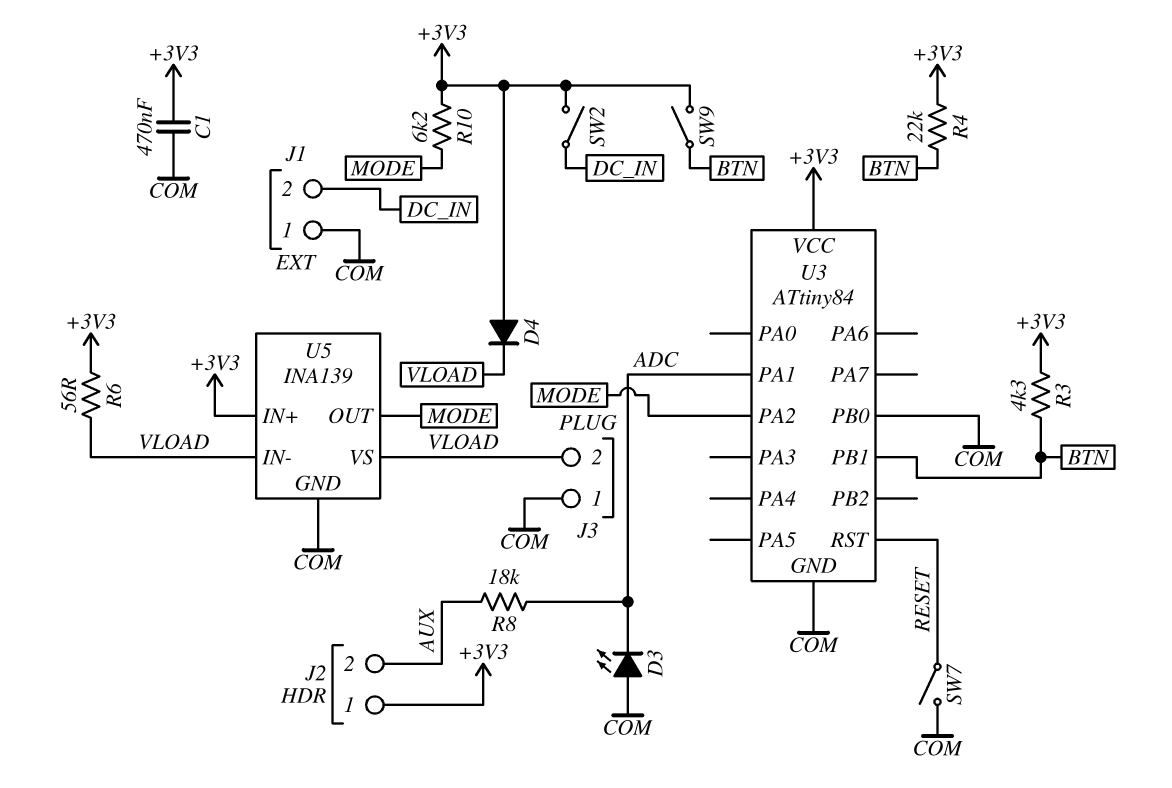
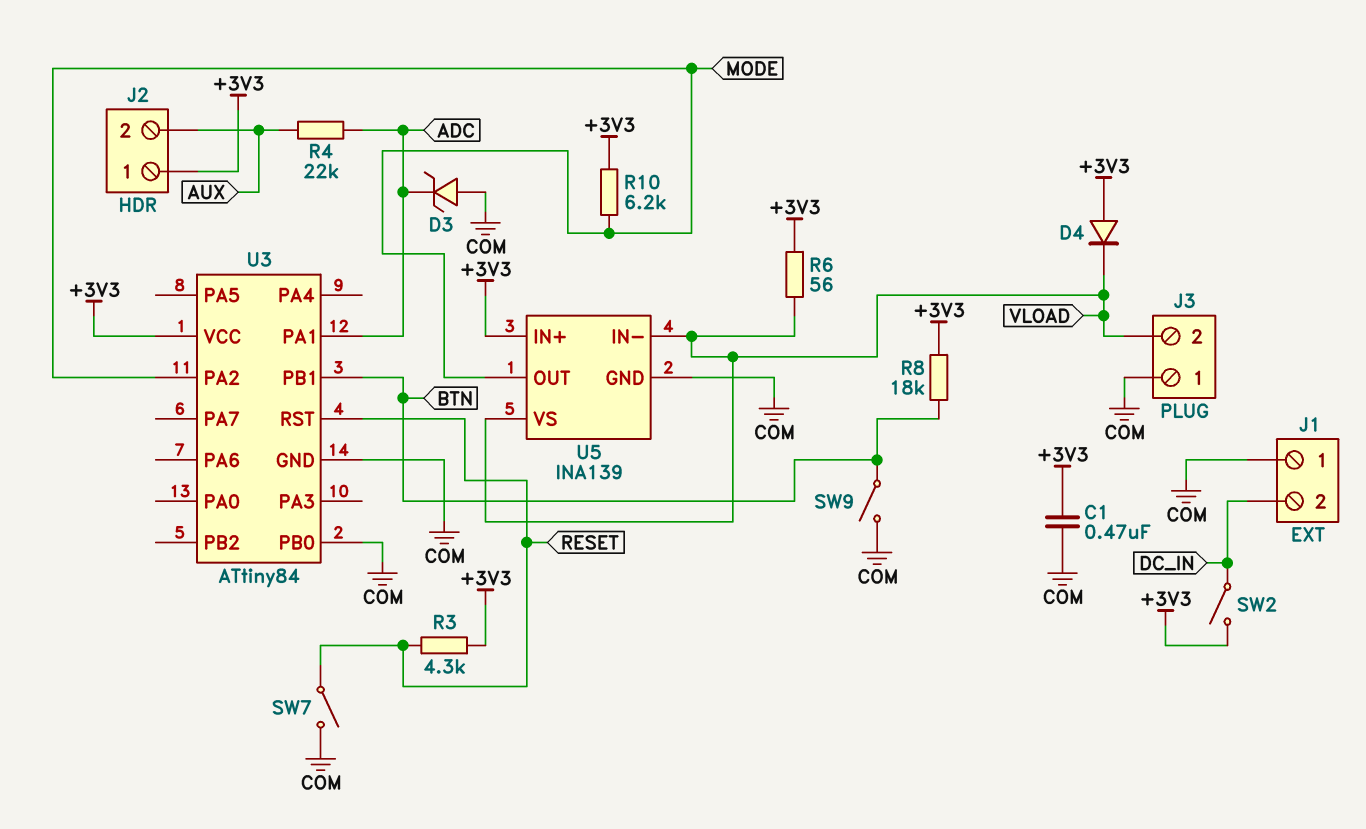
D3: LED (A COM, K ADC) -> zener (A COM, K ADC)
R3: 4.3k (+3V3, BTN) -> 4.3k (+3V3, RESET)
R4: 22k (+3V3, BTN) -> 22k (ADC, AUX)
R8: 18k (ADC, AUX) -> 18k (+3V3, BTN)
SW9: switch (+3V3, BTN) -> switch (BTN, COM)

